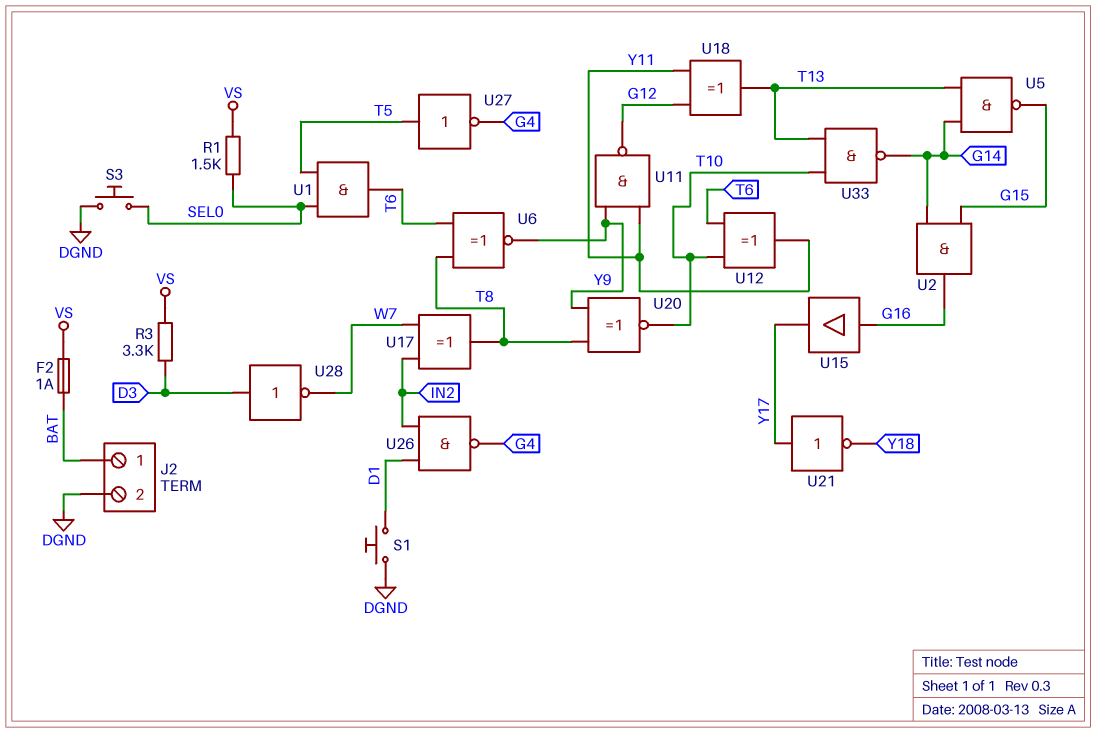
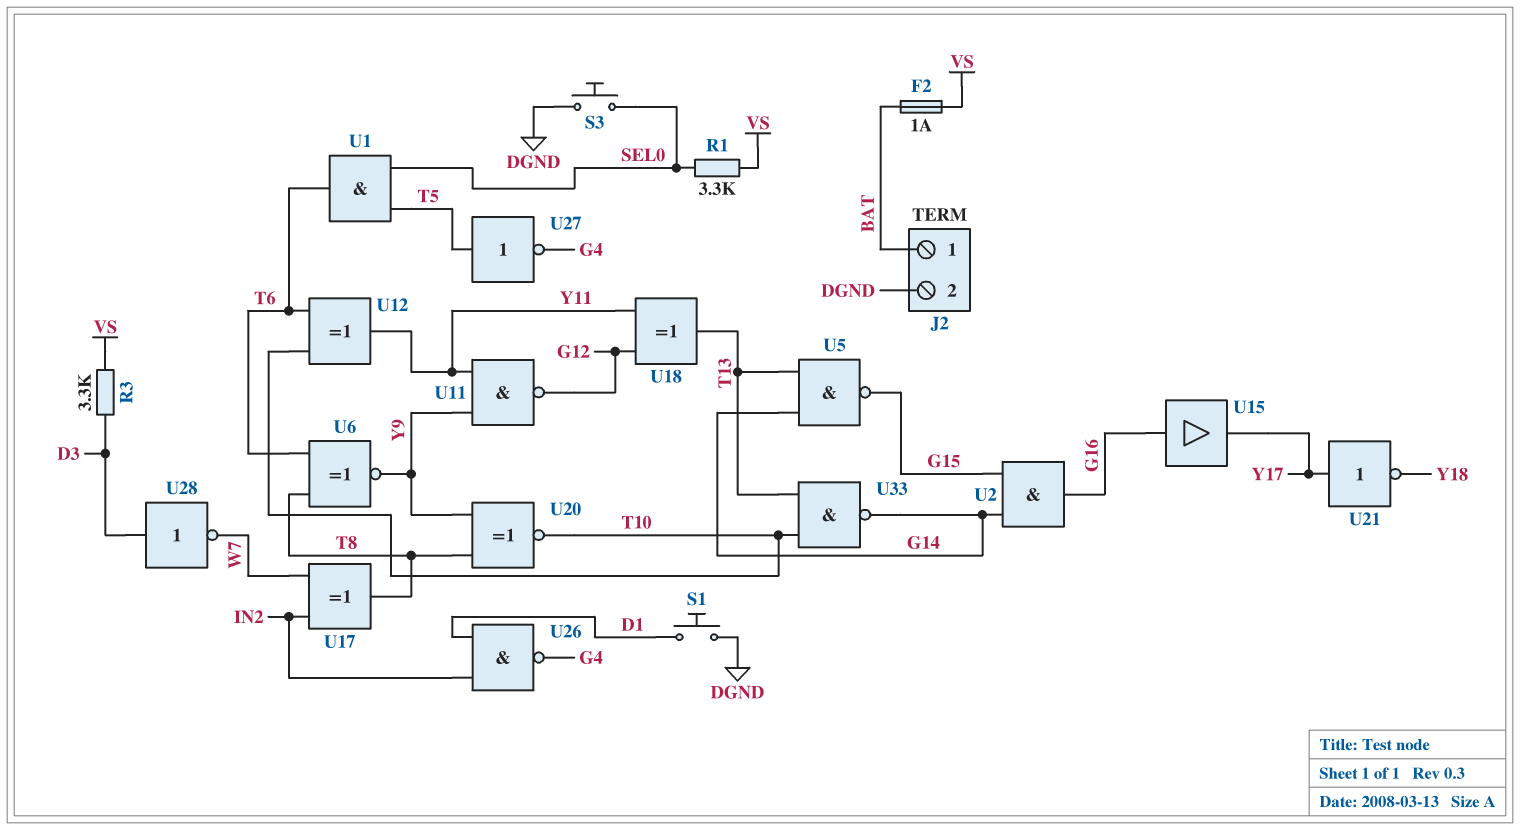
R1: 1.5k (SEL0, VS) -> 3.3k (SEL0, VS)

